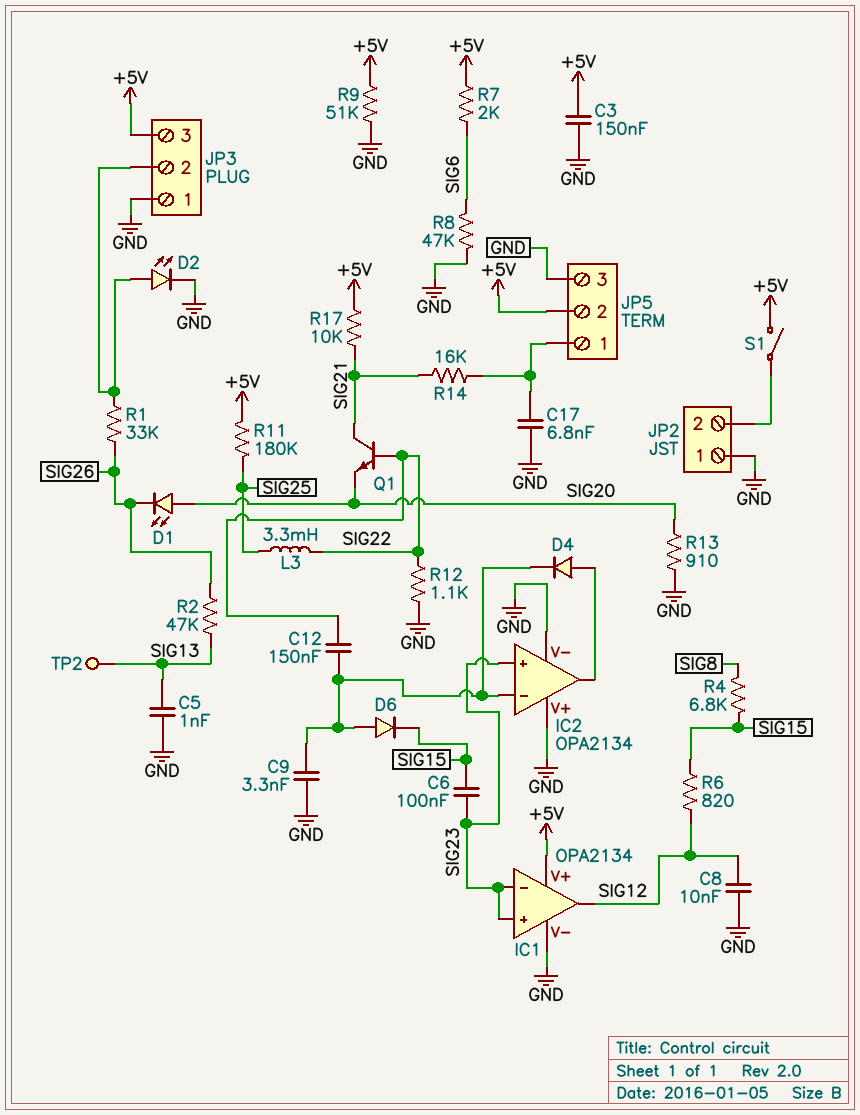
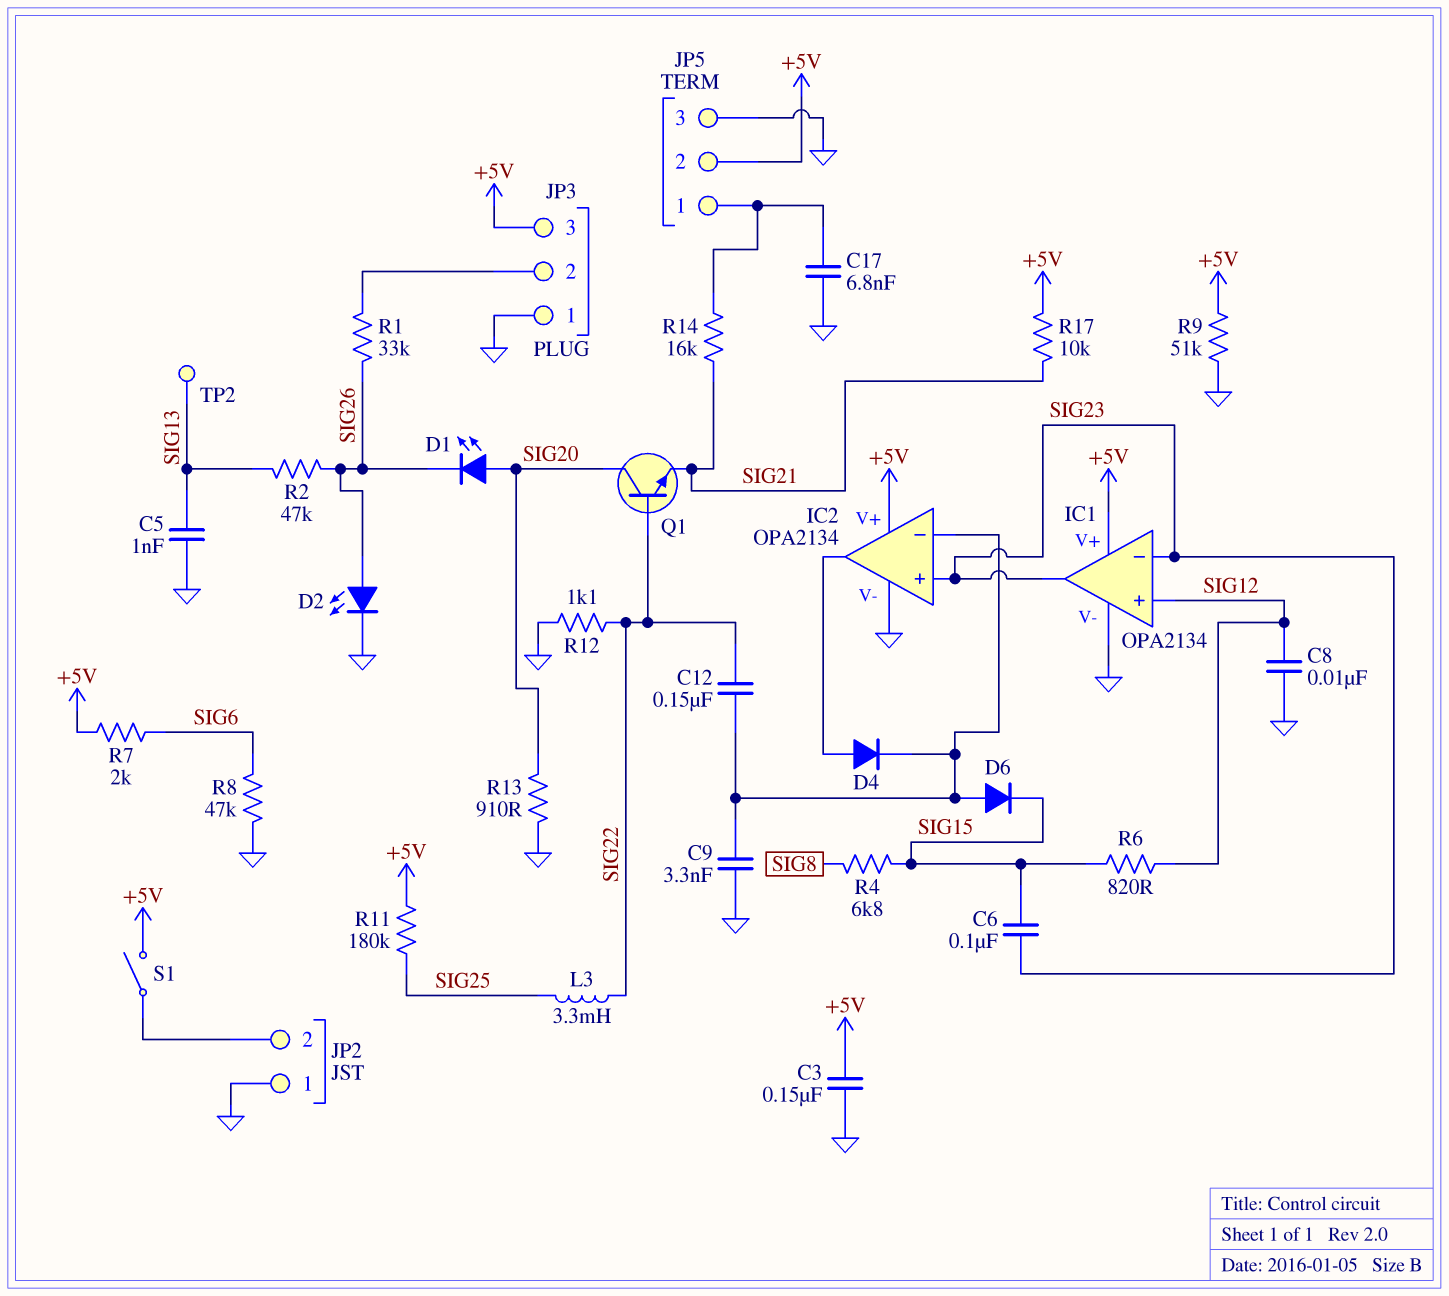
D2: LED (A JP3/2, K GND) -> LED (A SIG26, K GND)
IC1 pin in+: SIG23 -> SIG12
IC1 pin out: SIG12 -> SIG23
IC2 pin V+: GND -> +5V
Q1: NPN (B SIG22, C SIG21, E SIG20) -> NPN (B SIG22, C SIG20, E SIG21)

